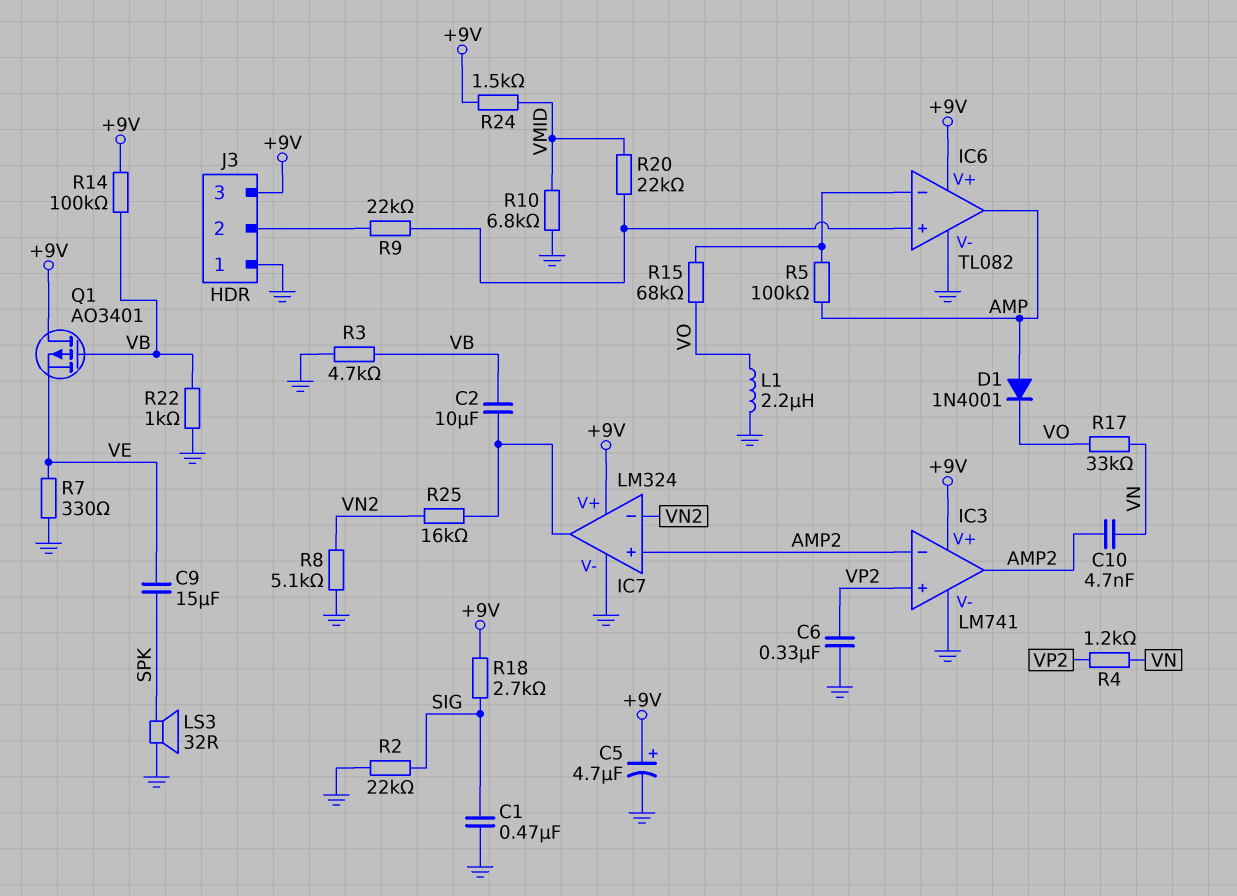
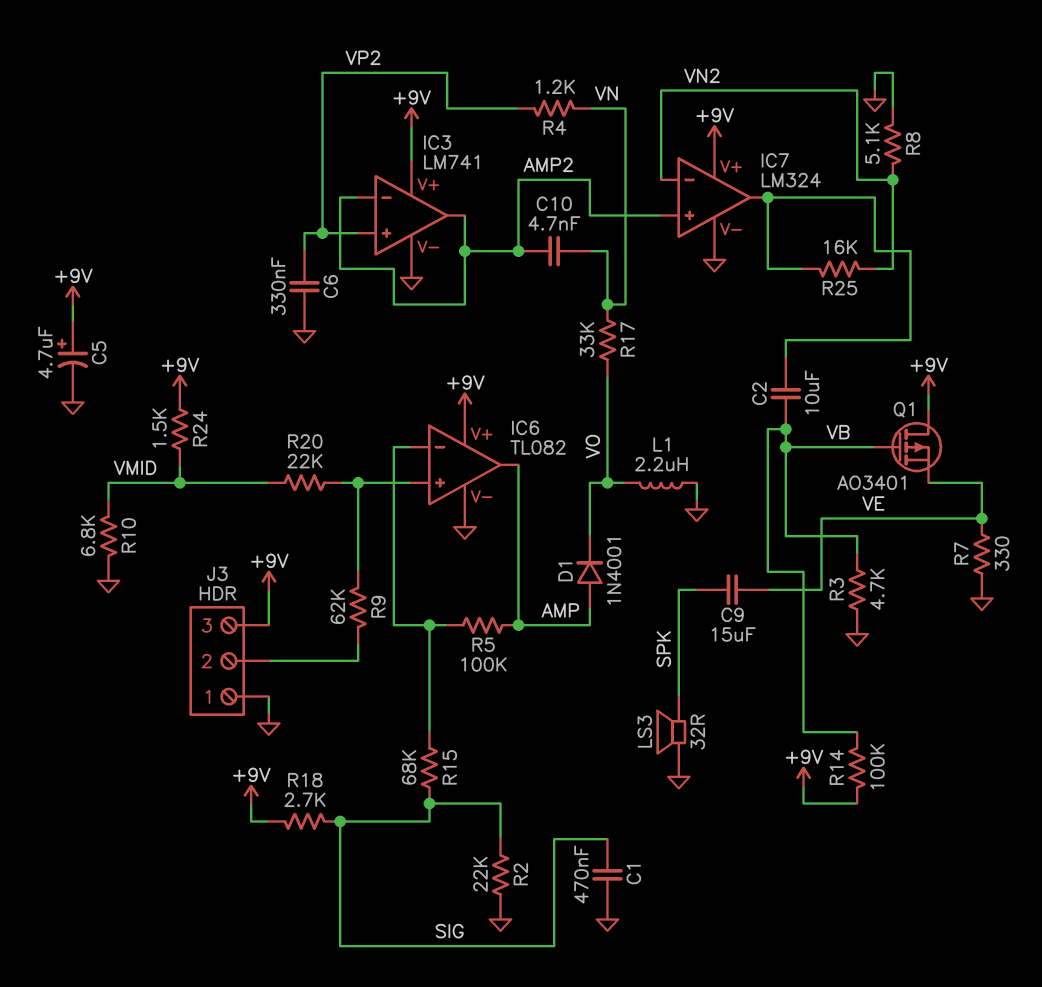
R9: 22k (IC6/in+, J3/2) -> 62k (IC6/in+, J3/2)
R15: 68k (IC6/in-, VO) -> 68k (IC6/in-, SIG)
R22: 1k (GND, VB) -> none

